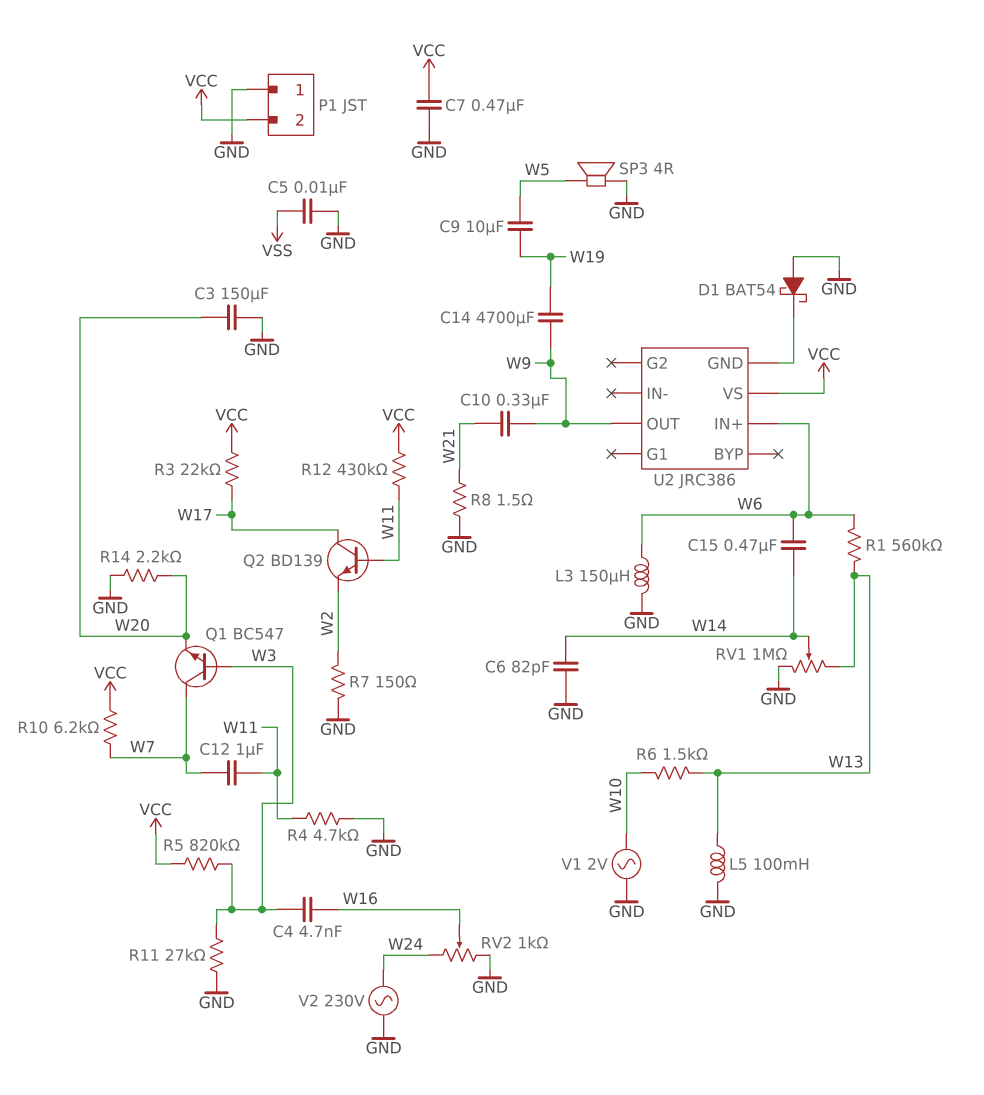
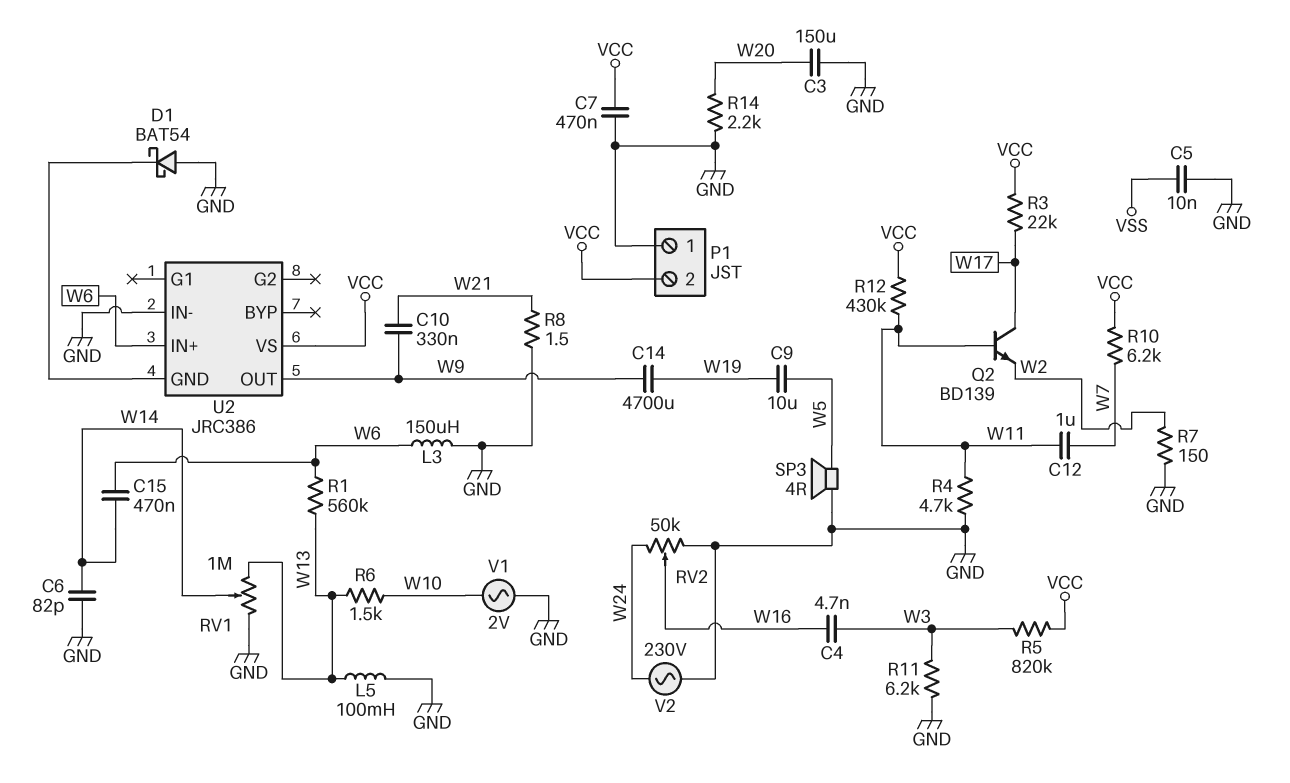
Q1: NPN BC547 (B W3, C W7, E W20) -> none
R11: 27k (GND, W3) -> 6.2k (GND, W3)
RV2: 1k (GND, W24, wiper W16) -> 50k (GND, W24, wiper W16)
U2 pin IN-: none -> GND

